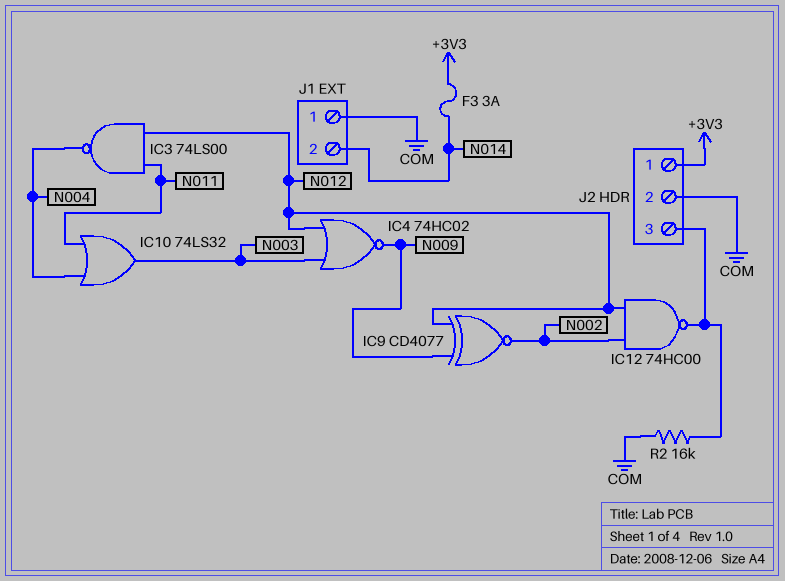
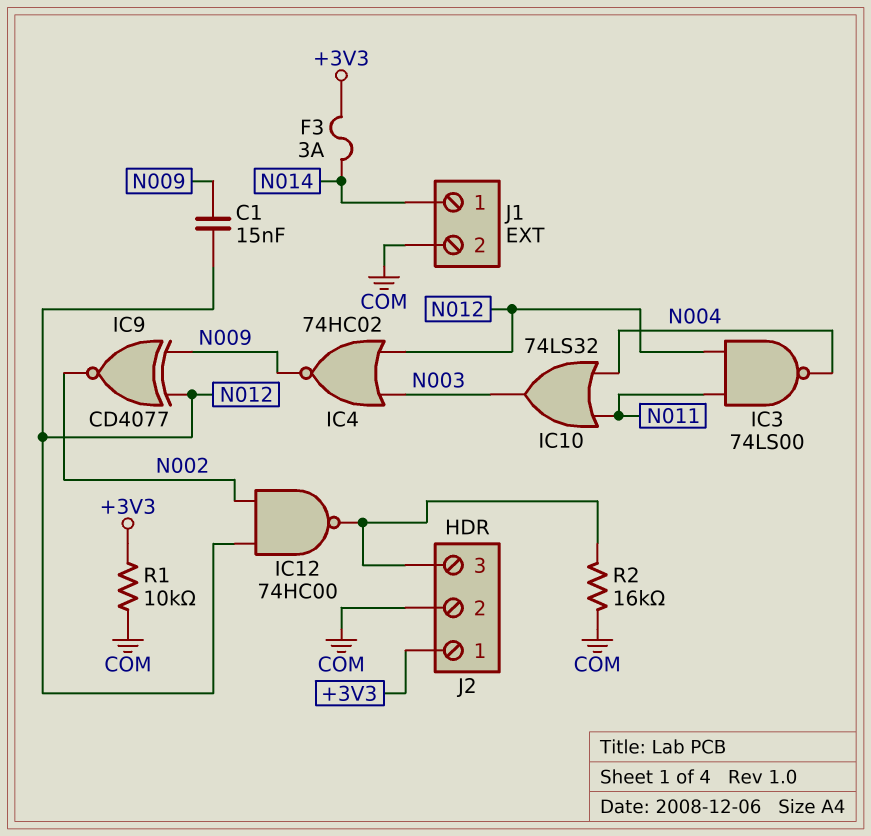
C1: none -> 15nF (N009, N012)
J1 pin 1: COM -> N014
J1 pin 2: N014 -> COM
R1: none -> 10k (+3V3, COM)

